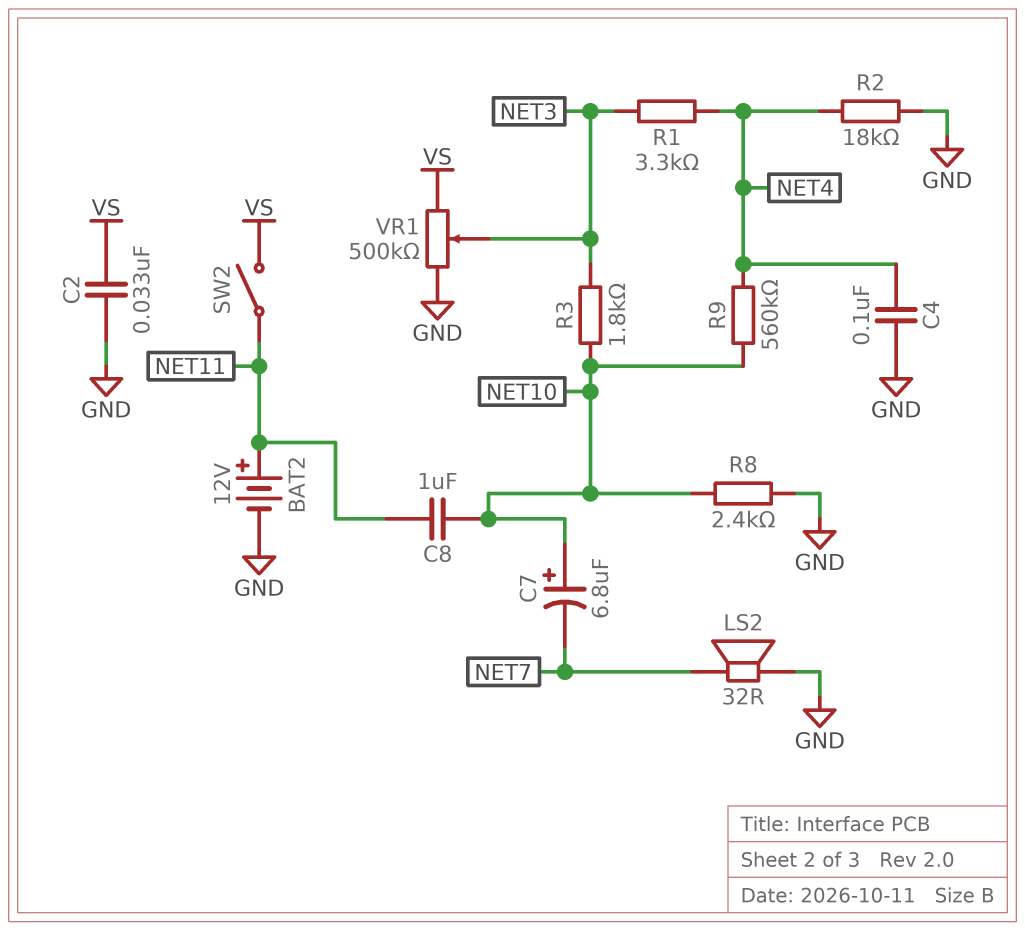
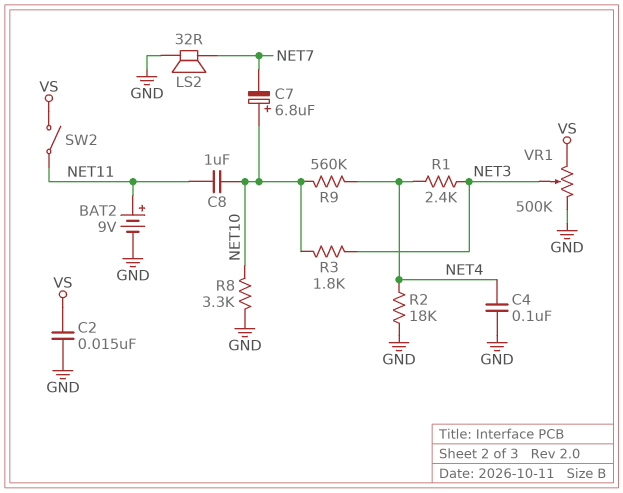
BAT2: 12V (plus NET11, minus GND) -> 9V (plus NET11, minus GND)
C2: 33nF (GND, VS) -> 15nF (GND, VS)
R1: 3.3k (NET3, NET4) -> 2.4k (NET3, NET4)
R8: 2.4k (GND, NET10) -> 3.3k (GND, NET10)

